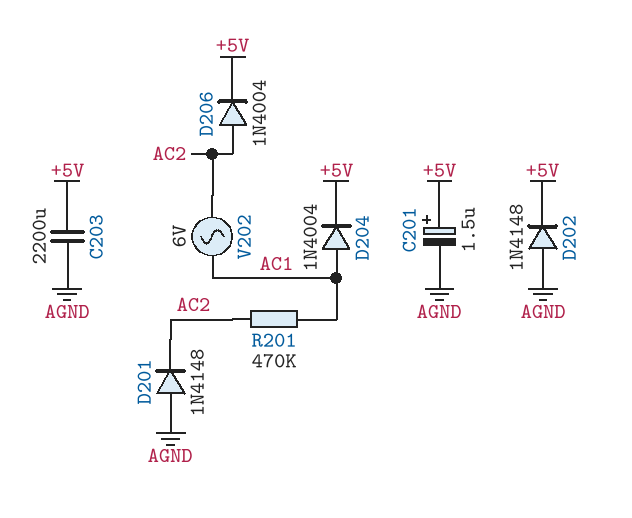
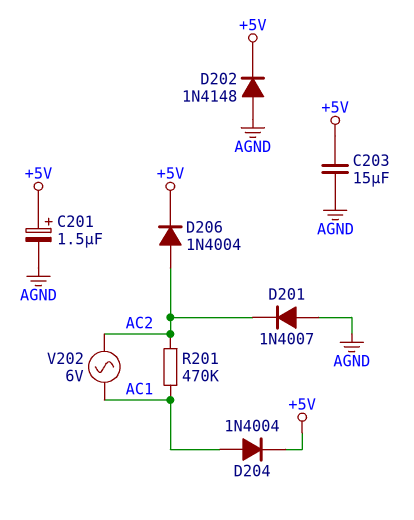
C203: 2200uF (+5V, AGND) -> 15uF (+5V, AGND)
D201: diode 1N4148 (A AGND, K AC2) -> diode 1N4007 (A AGND, K AC2)

